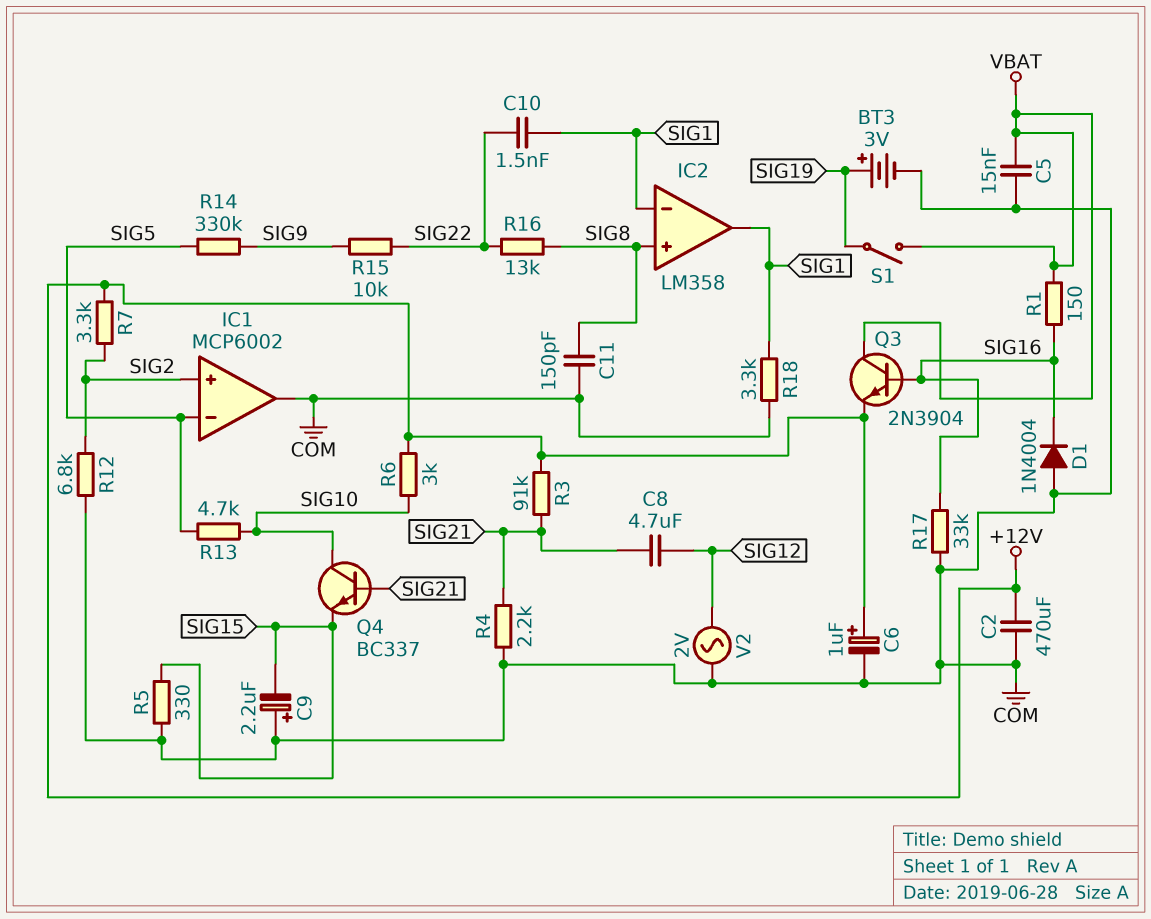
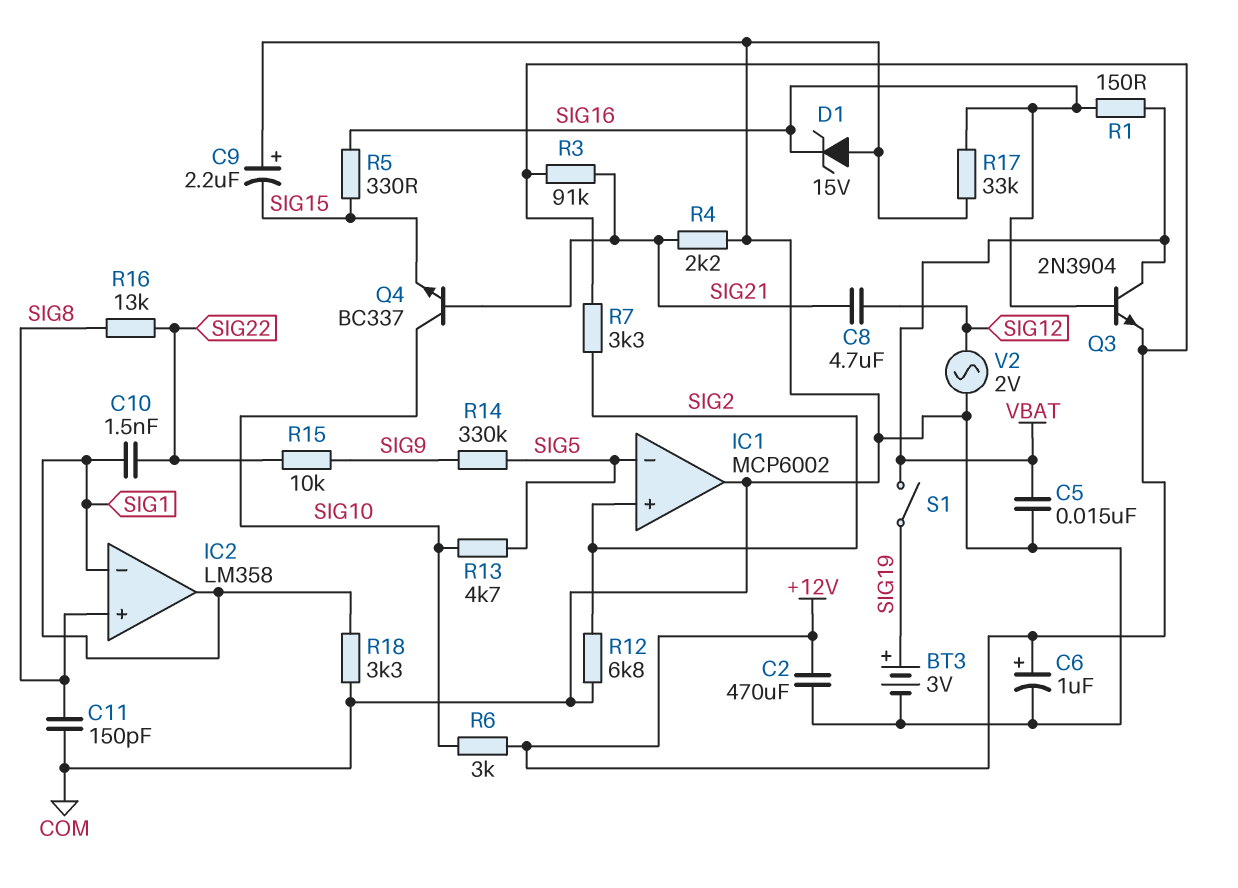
D1: diode 1N4004 (A COM, K SIG16) -> zener 15V (A COM, K SIG16)
R5: 330 (COM, SIG15) -> 330 (SIG15, SIG16)

